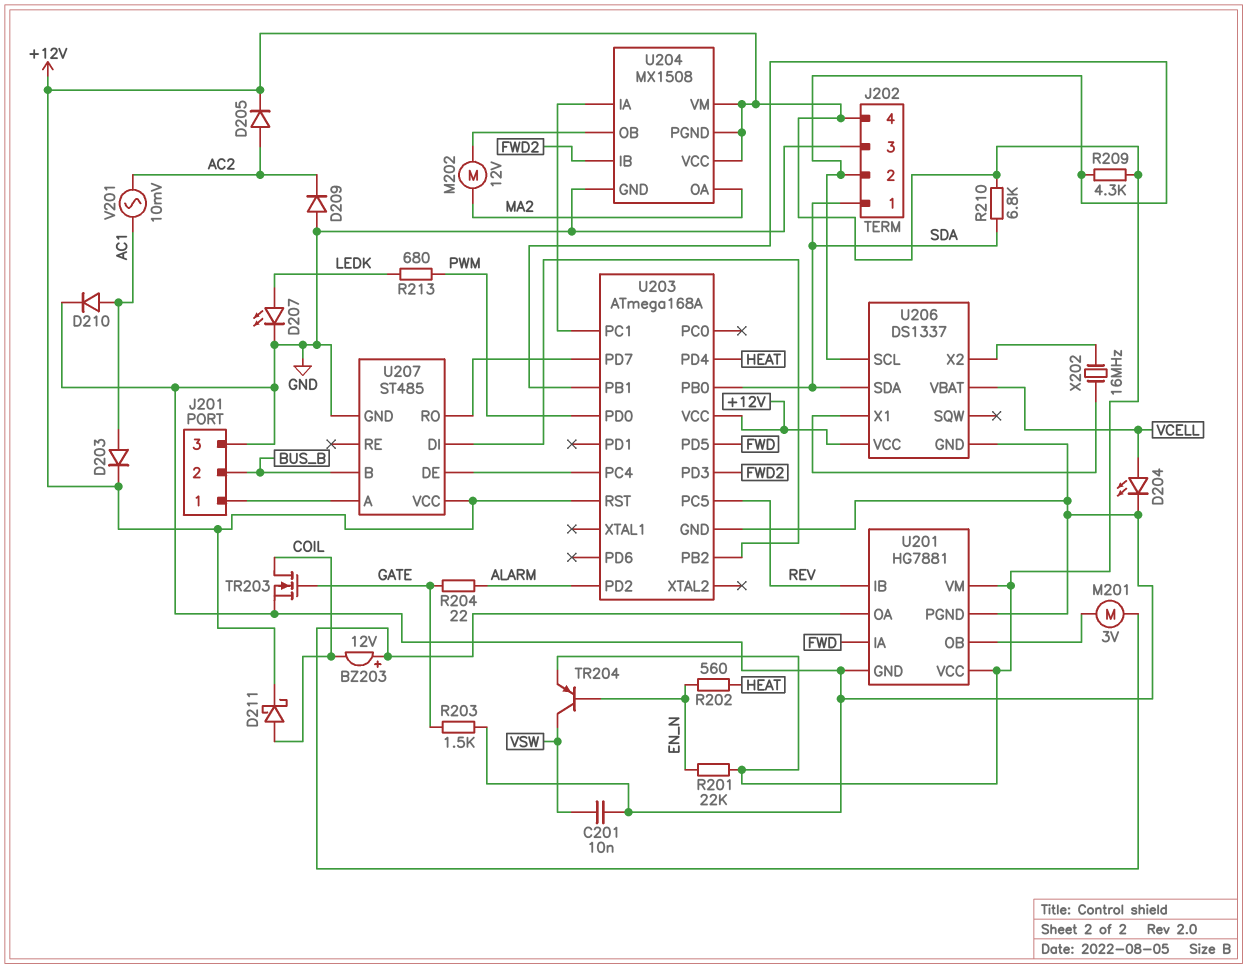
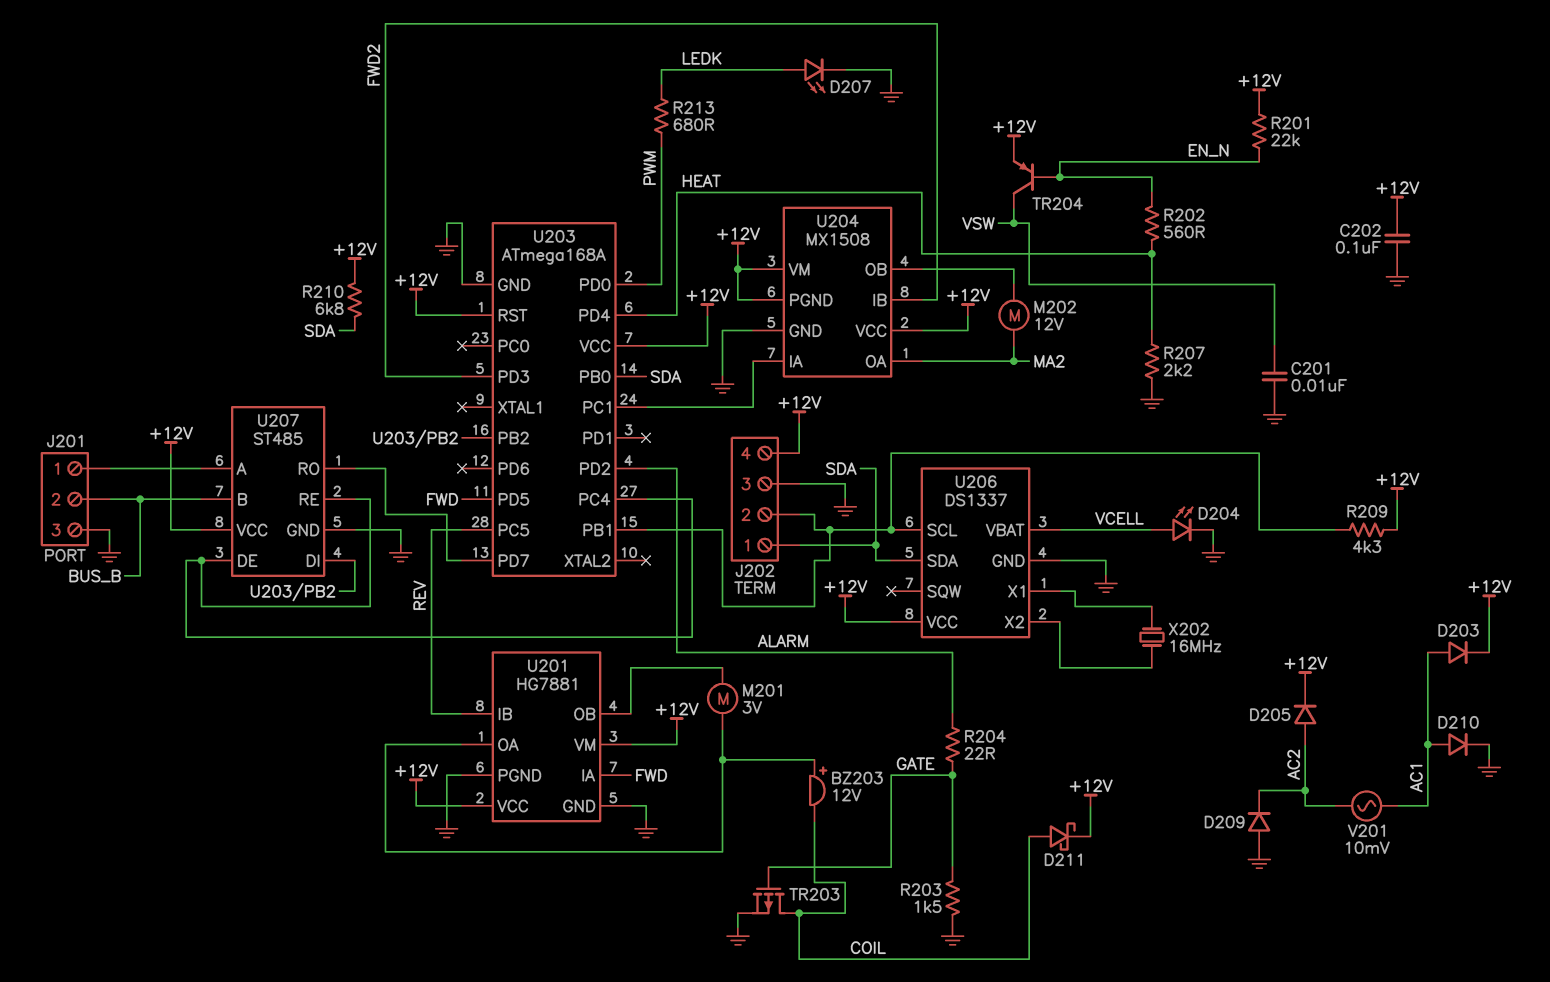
C202: none -> 100nF (+12V, GND)
R207: none -> 2.2k (GND, HEAT)
TR203: NMOS (G GATE, D COIL, S GND) -> PMOS (G GATE, D COIL, S GND)
U207 pin RE: none -> U203/PC4

